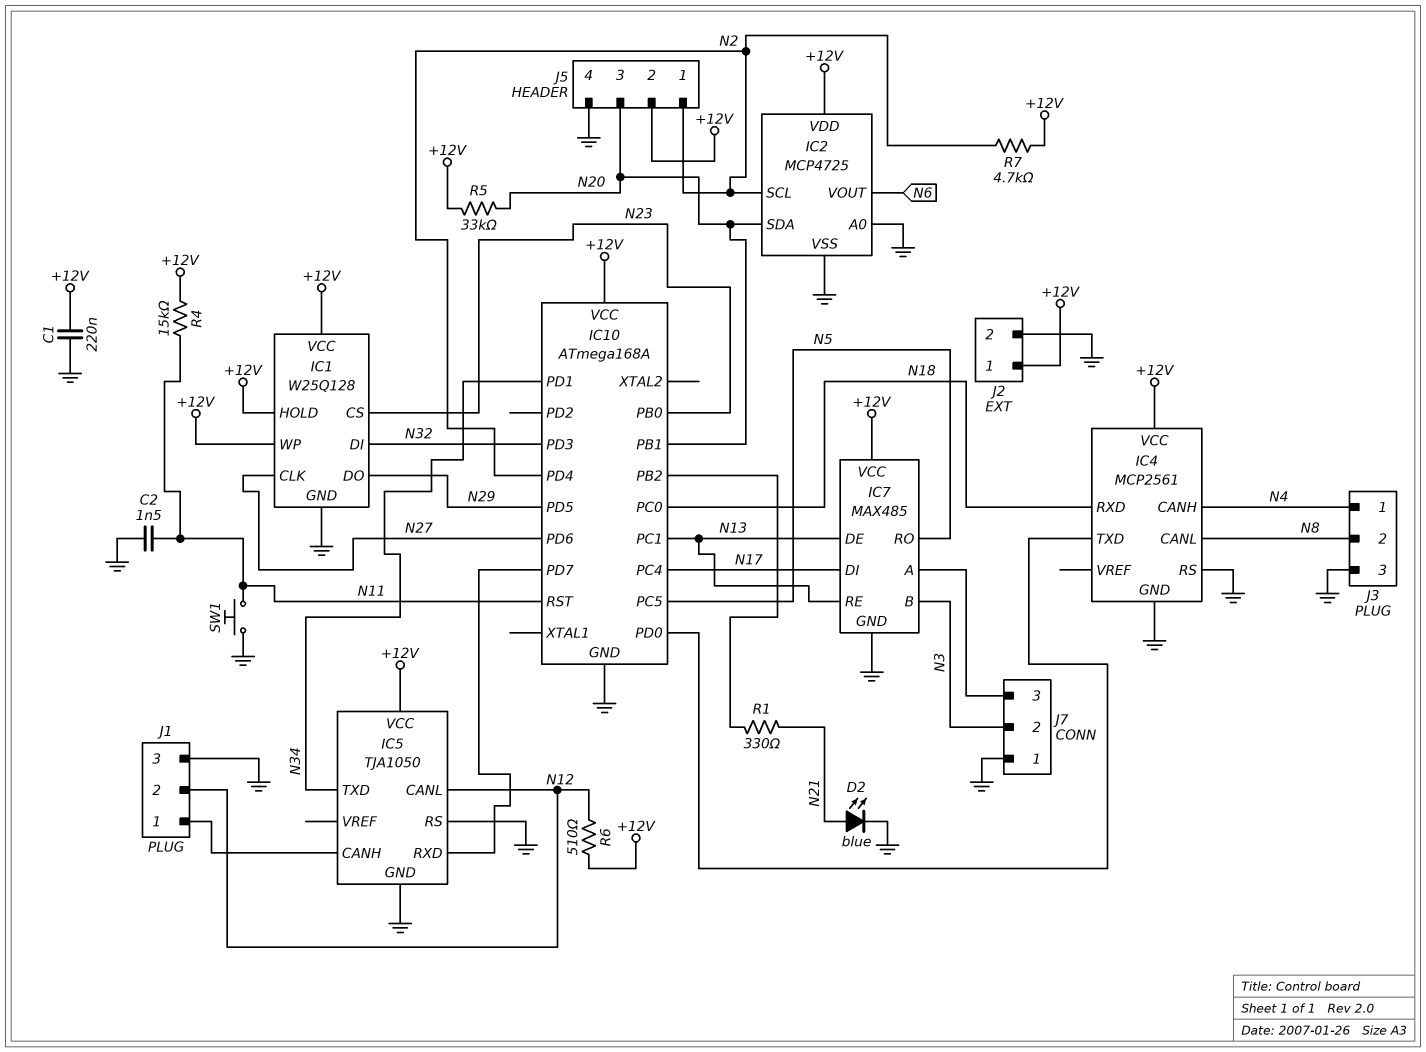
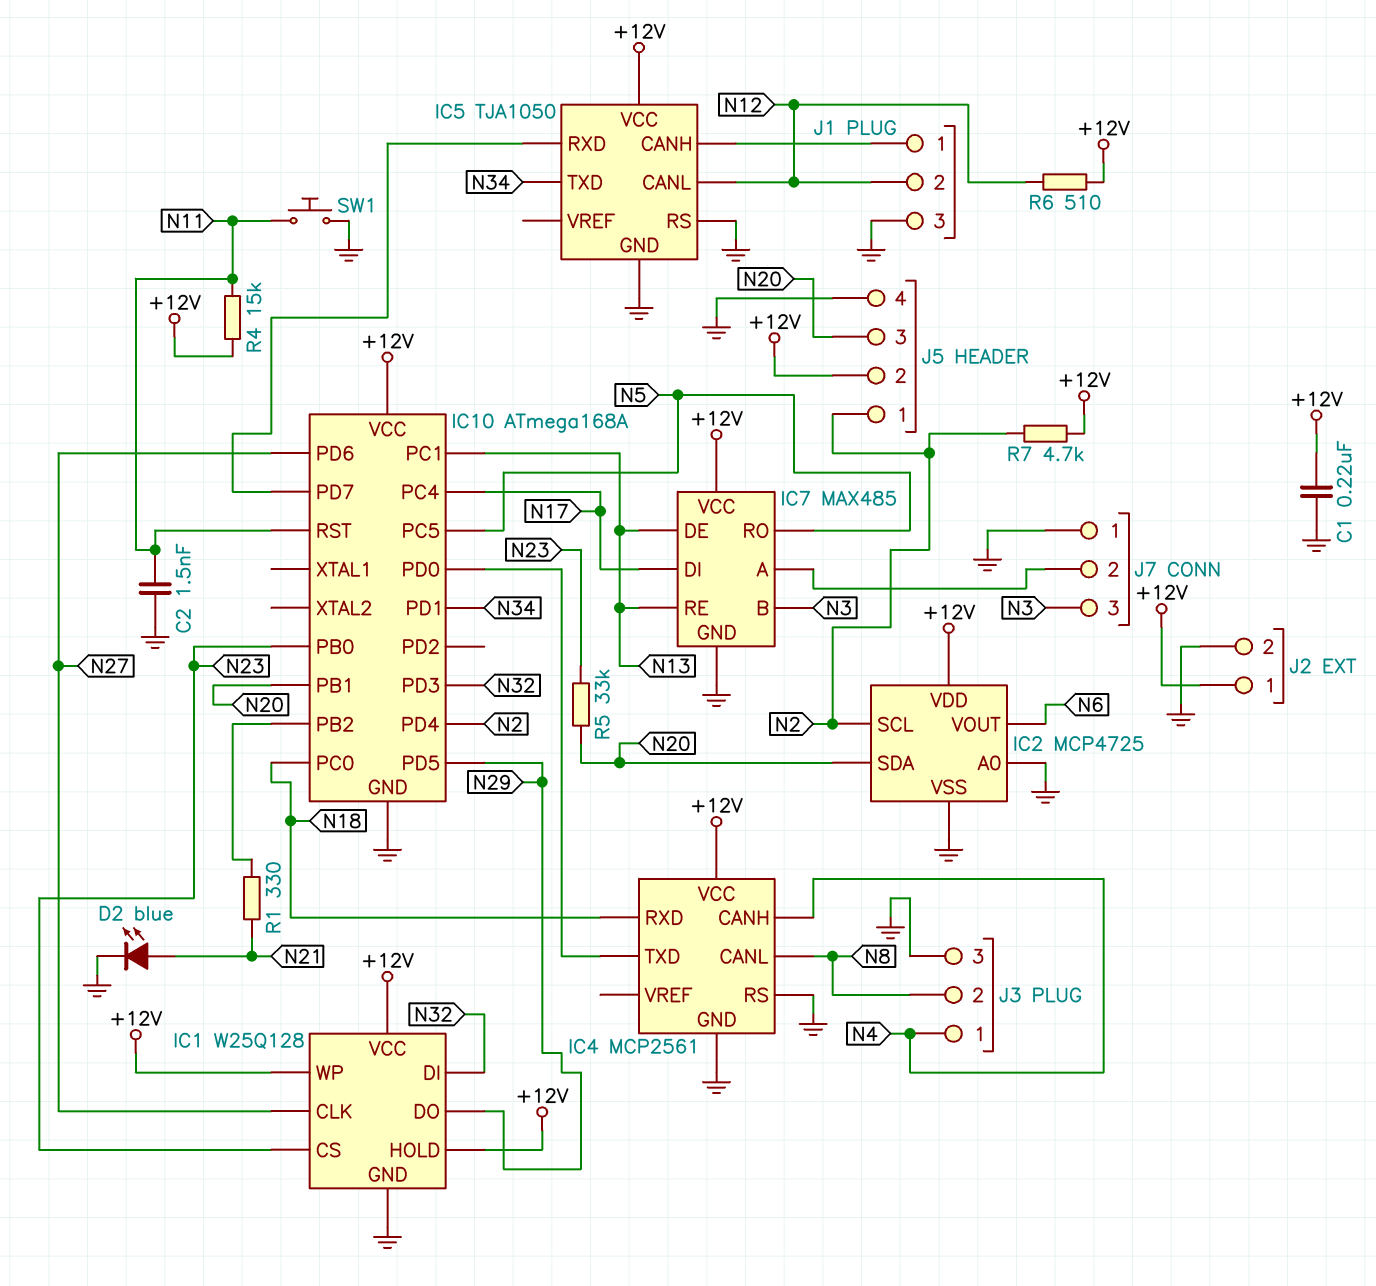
J7 pin 2: N3 -> IC7/A
J7 pin 3: IC7/A -> N3
R5: 33k (+12V, N20) -> 33k (N20, N23)

